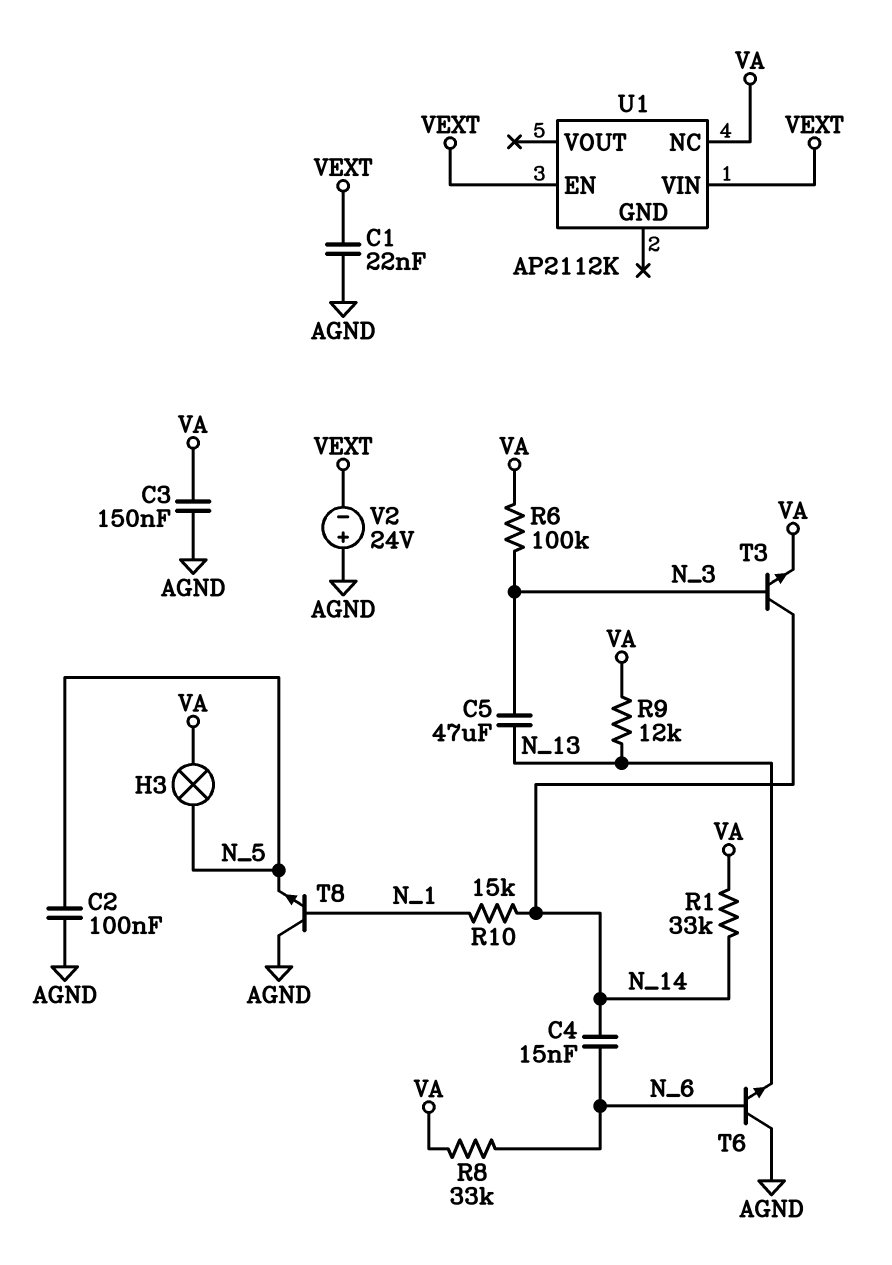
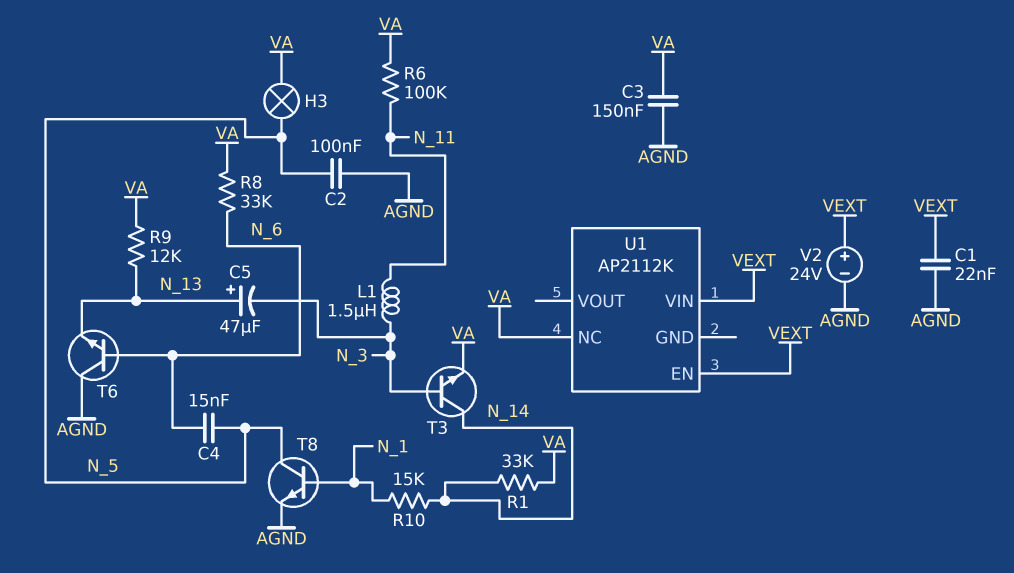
C4: 15nF (N_6, N_14) -> 15nF (N_5, N_6)
C5: 47uF (N_3, N_13) -> 47uF (plus N_13, minus N_3)
L1: none -> 1.5uH (N_3, N_11)
R6: 100k (N_3, VA) -> 100k (N_11, VA)
T8: NPN (B N_1, C AGND, E N_5) -> NPN (B N_1, C N_5, E AGND)
V2: 24V (plus AGND, minus VEXT) -> 24V (plus VEXT, minus AGND)

